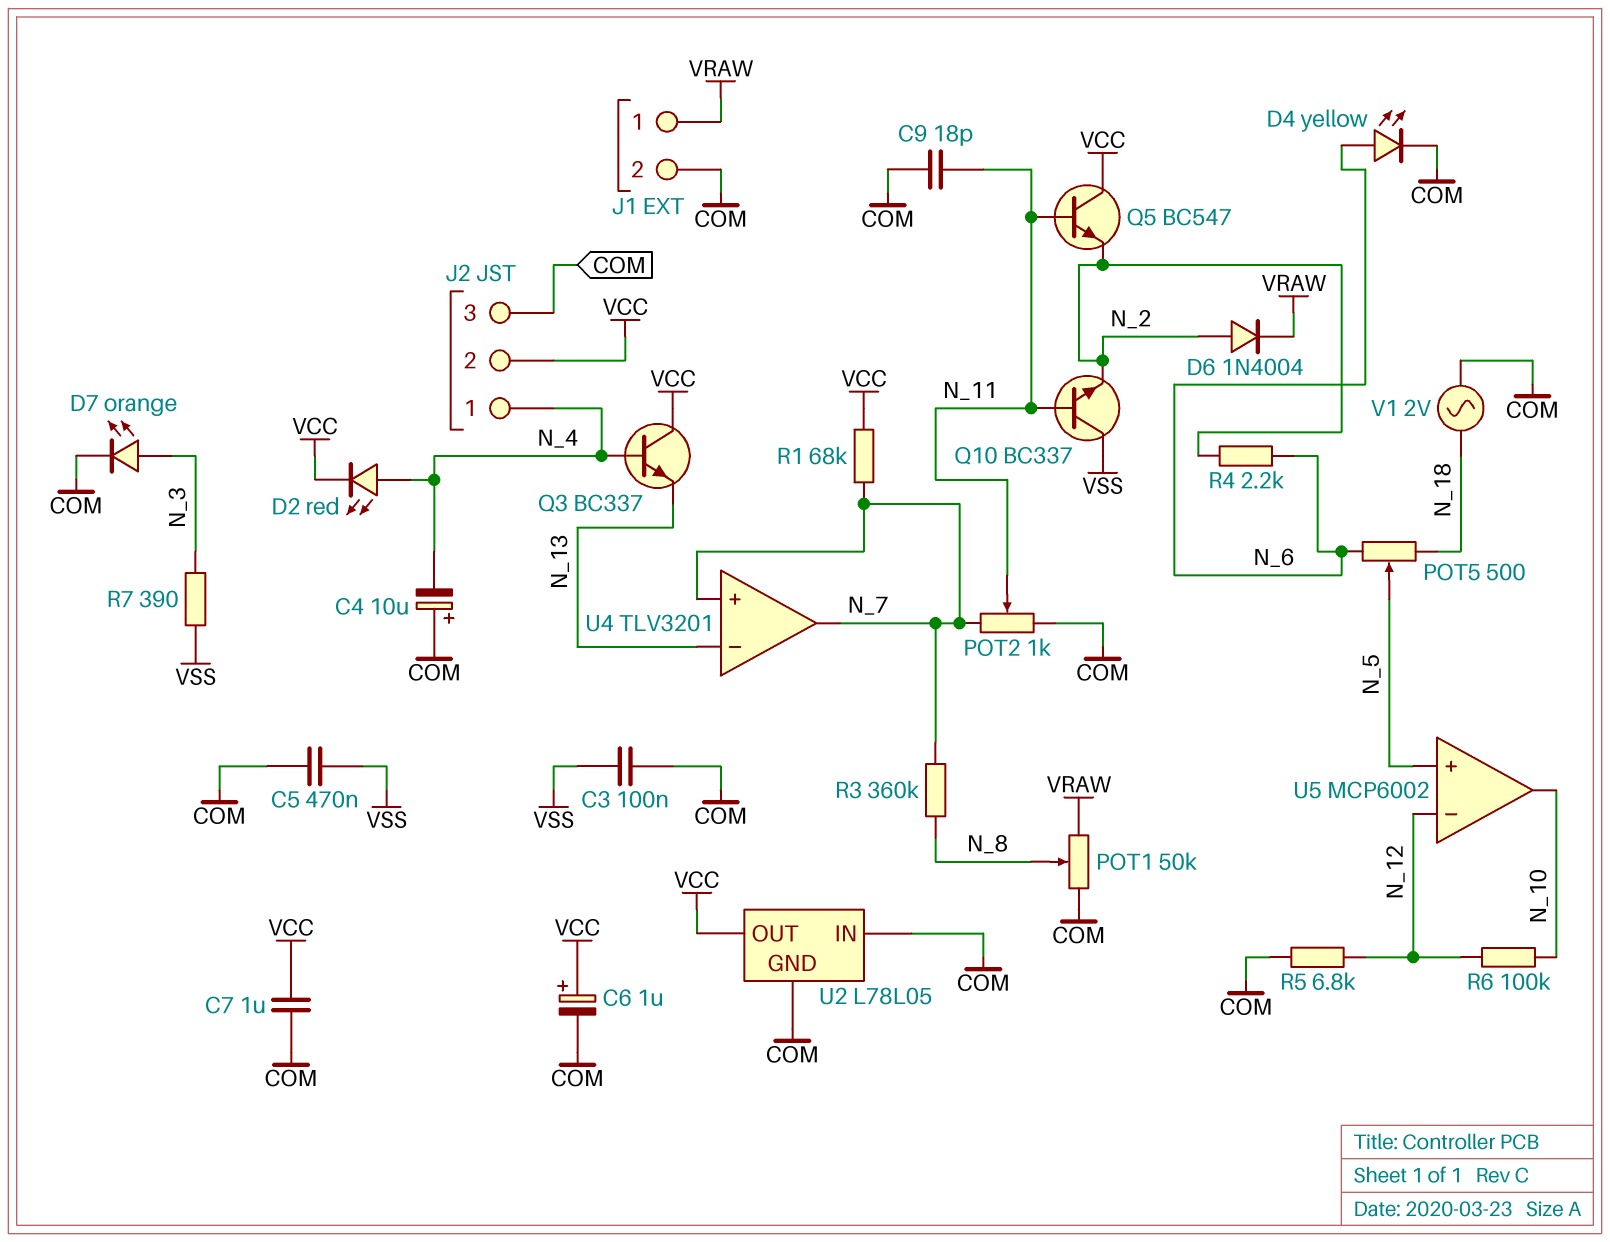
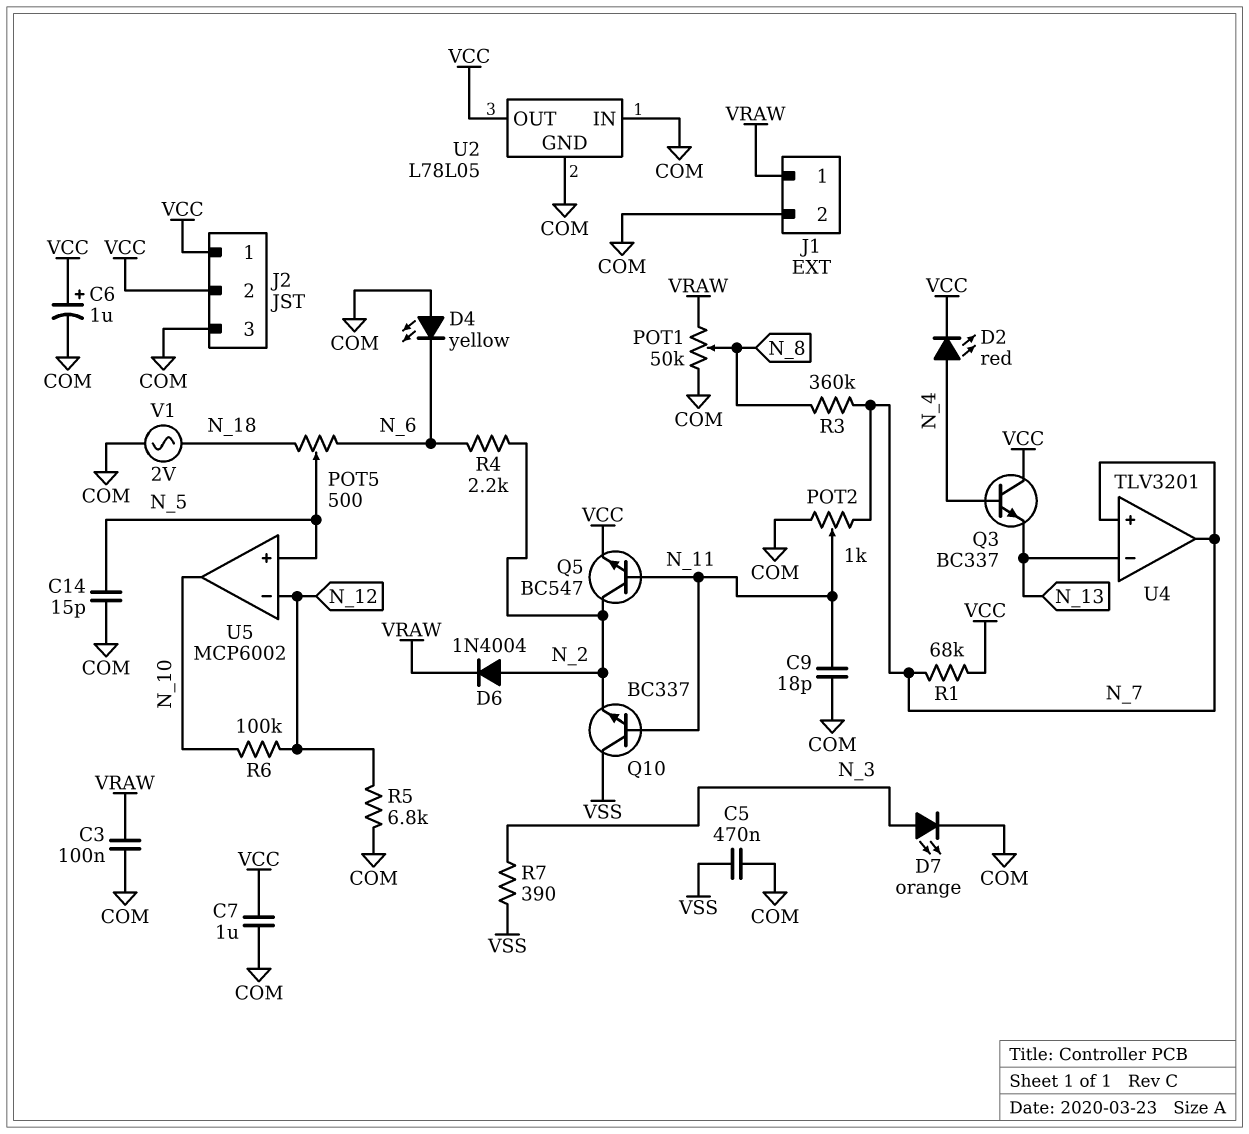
C3: 100nF (COM, VSS) -> 100nF (COM, VRAW)
C4: 10uF (plus COM, minus N_4) -> none
C14: none -> 15pF (COM, N_5)
D4: LED yellow (A N_6, K COM) -> LED yellow (A COM, K N_6)
J2 pin 1: N_4 -> VCC
Q5: NPN BC547 (B N_11, C VCC, E N_2) -> NPN BC547 (B N_11, C N_2, E VCC)

